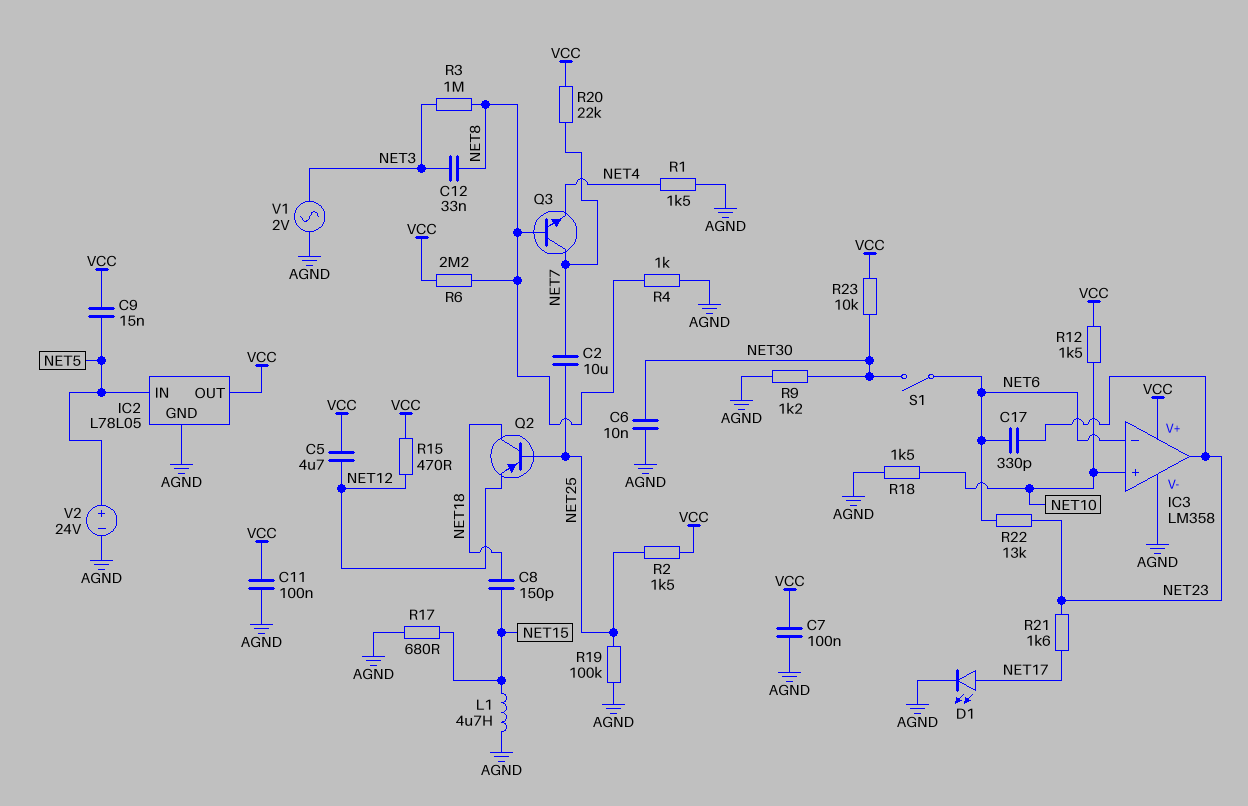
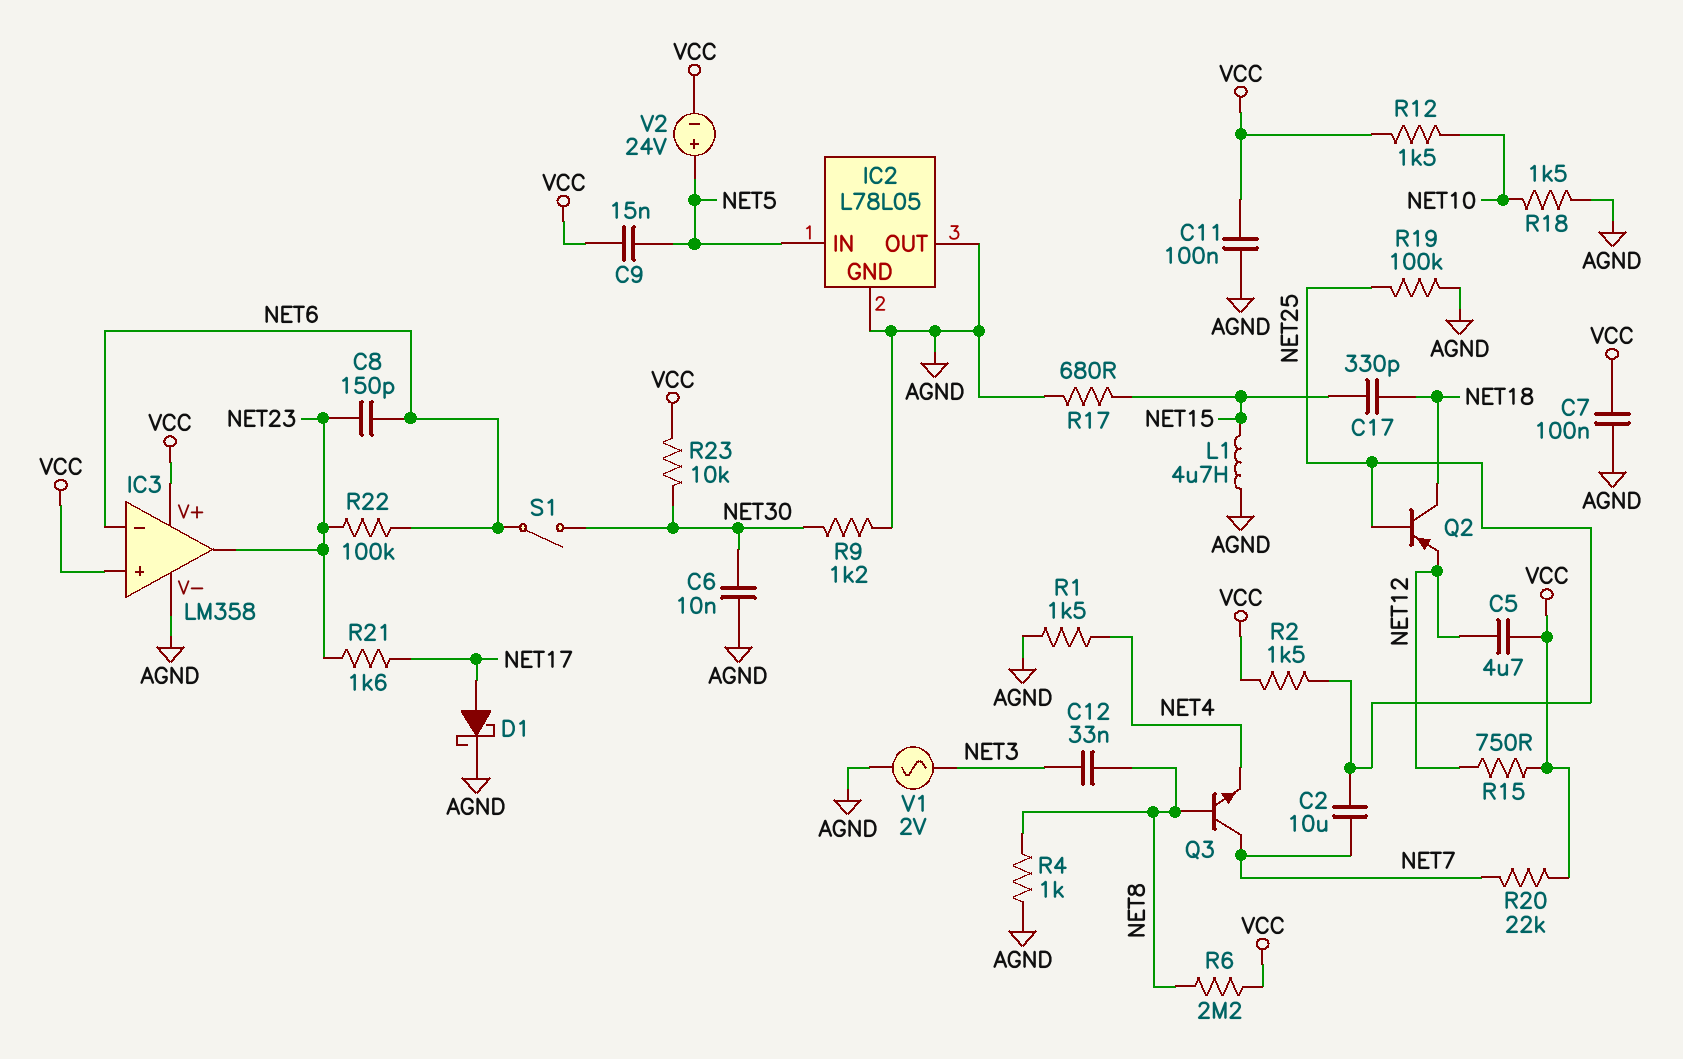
C8: 150pF (NET15, NET18) -> 150pF (NET6, NET23)
C17: 330pF (NET6, NET23) -> 330pF (NET15, NET18)
D1: LED (A NET17, K AGND) -> schottky (A NET17, K AGND)
IC2 pin OUT: VCC -> AGND
IC3 pin in+: NET10 -> VCC
R3: 1M (NET3, NET8) -> none
R15: 470 (NET12, VCC) -> 750 (NET12, VCC)
R22: 13k (NET6, NET23) -> 100k (NET6, NET23)
V2: 24V (plus NET5, minus AGND) -> 24V (plus NET5, minus VCC)

